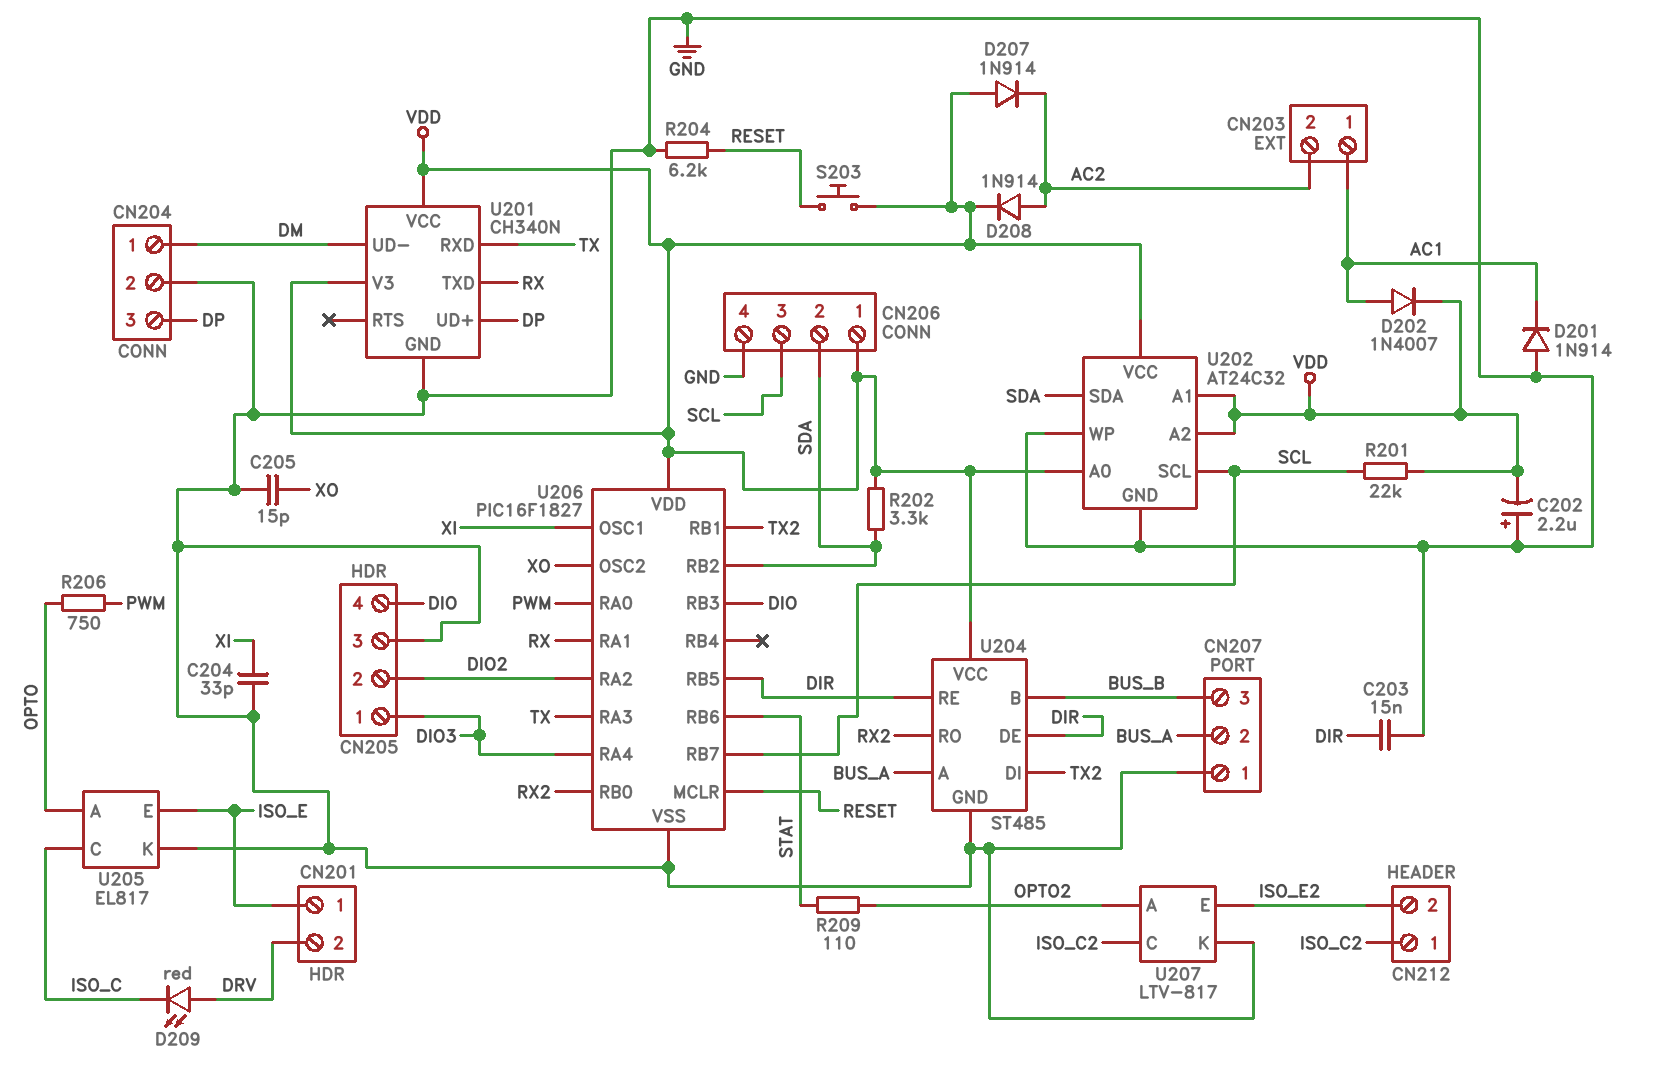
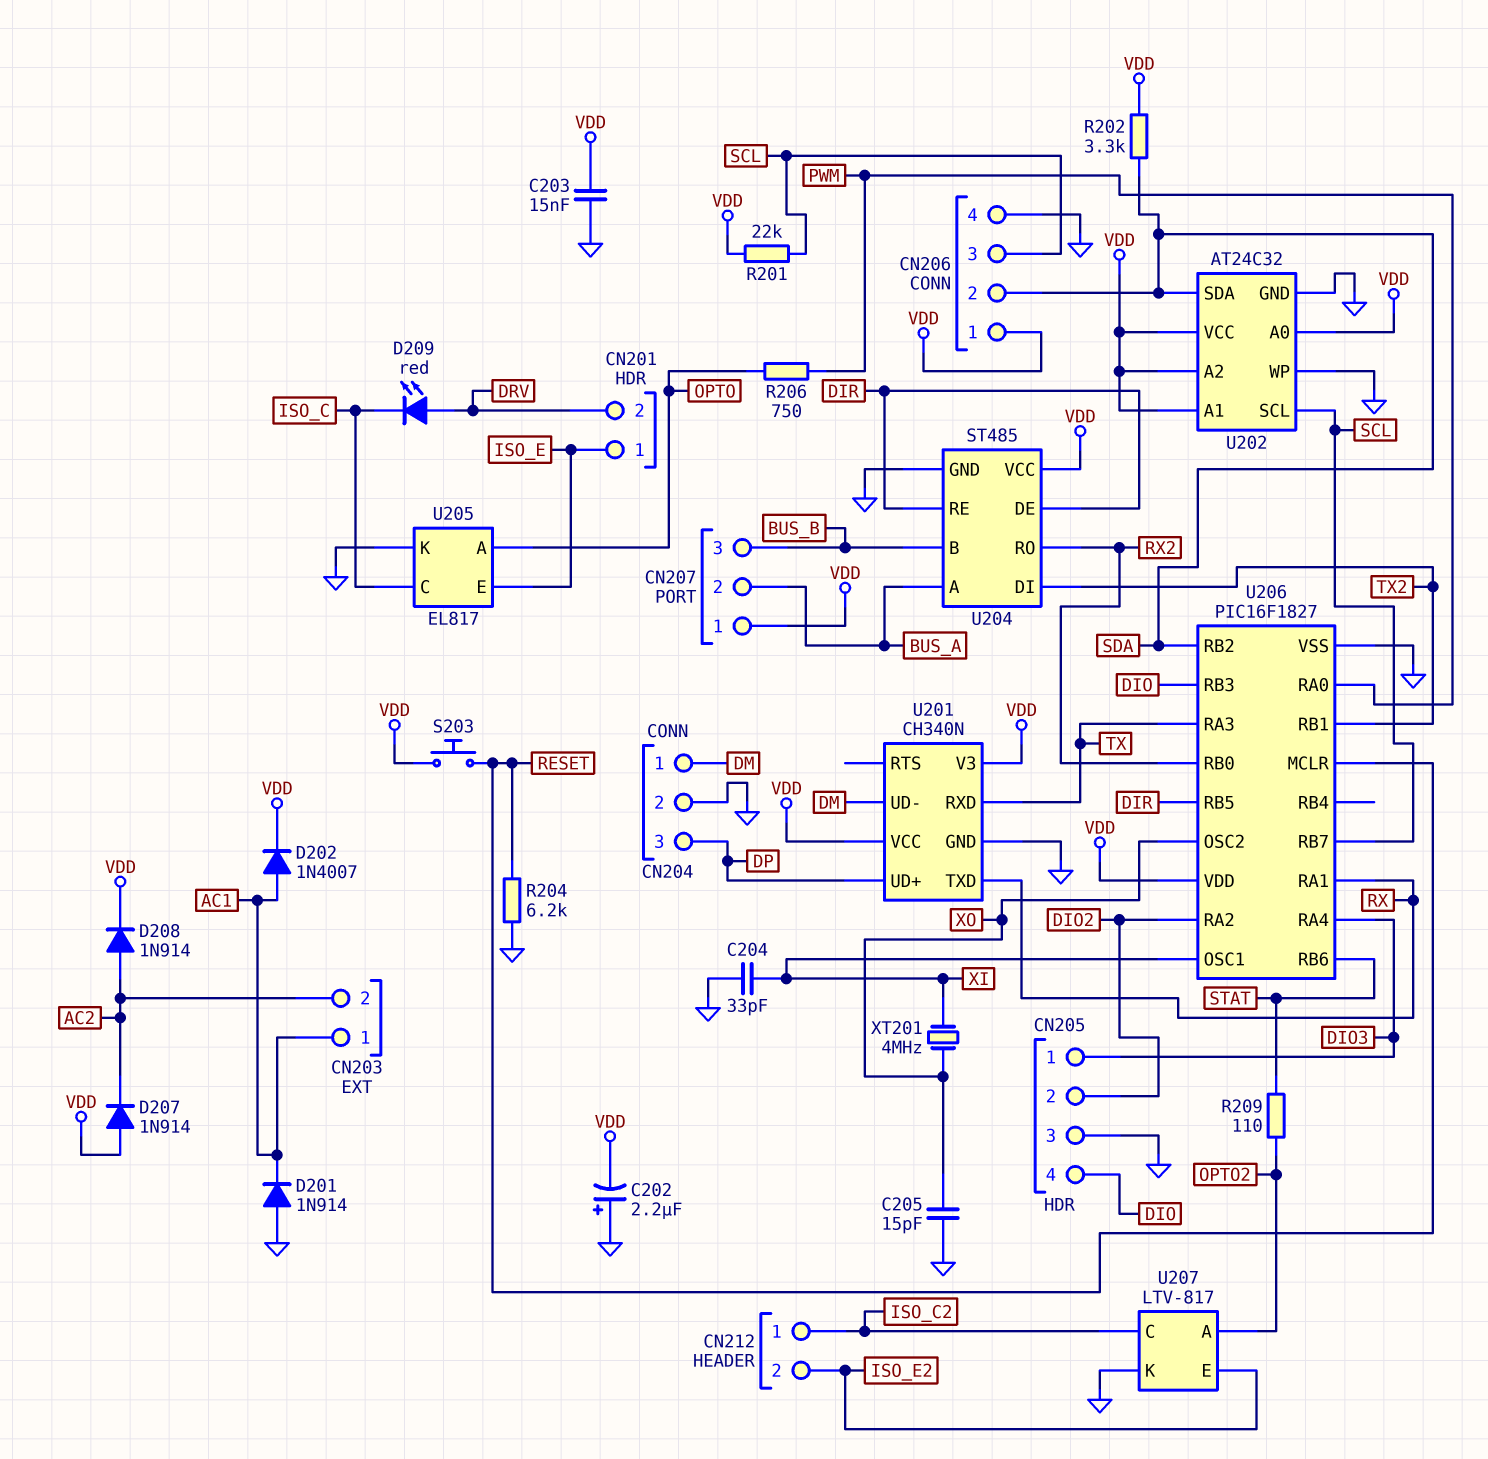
C203: 15nF (DIR, GND) -> 15nF (GND, VDD)
CN207 pin 1: GND -> VDD
XT201: none -> 4MHz (XI, XO)

